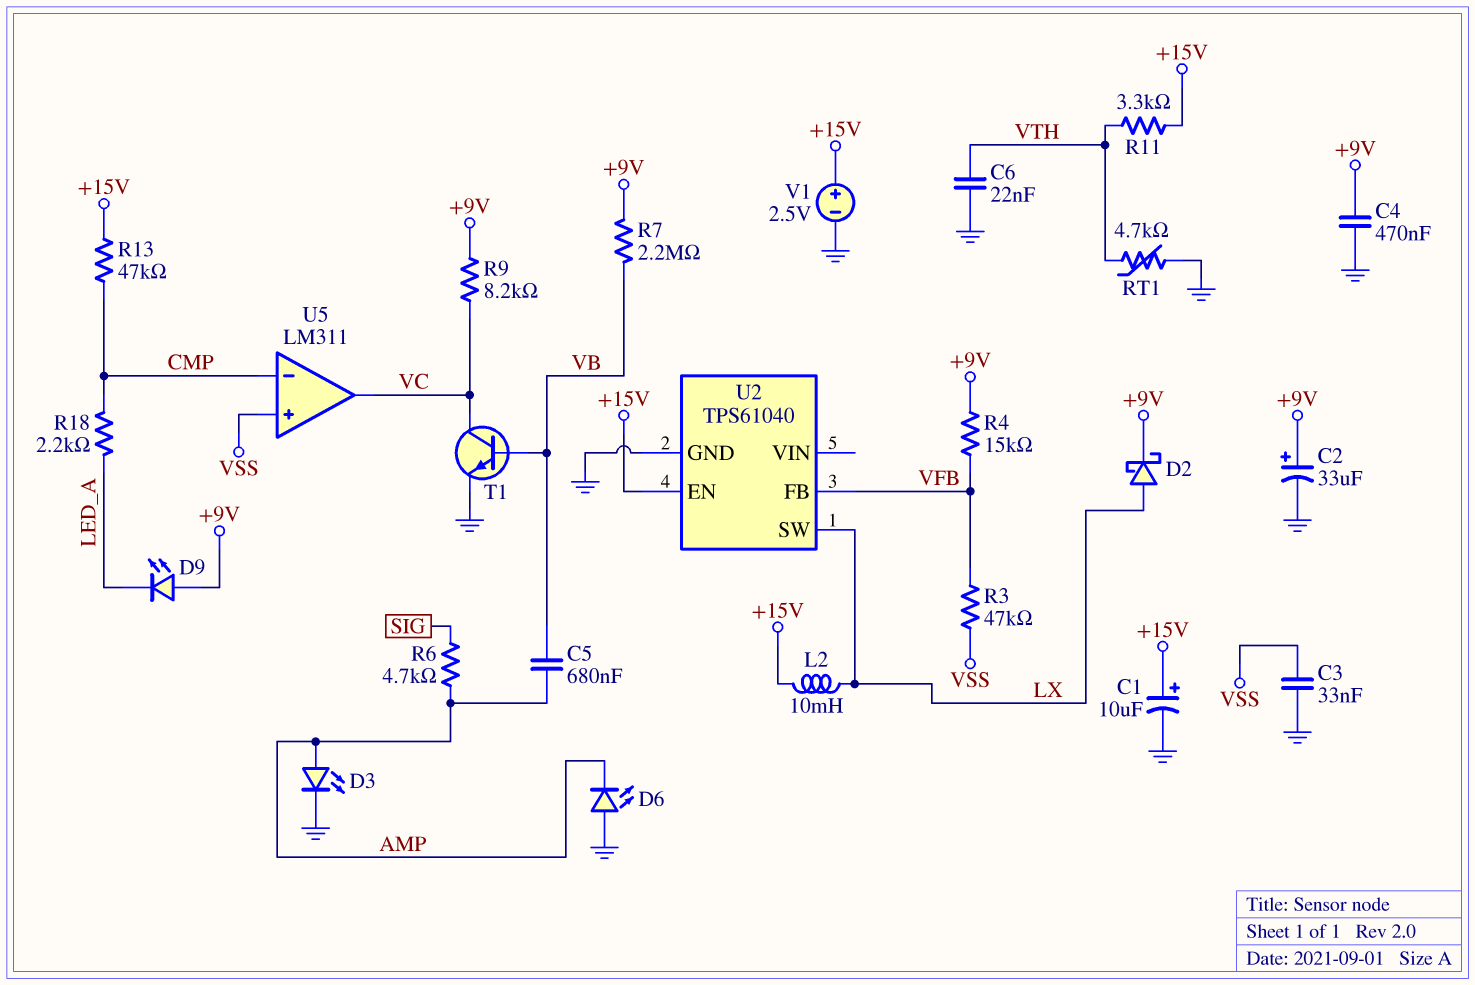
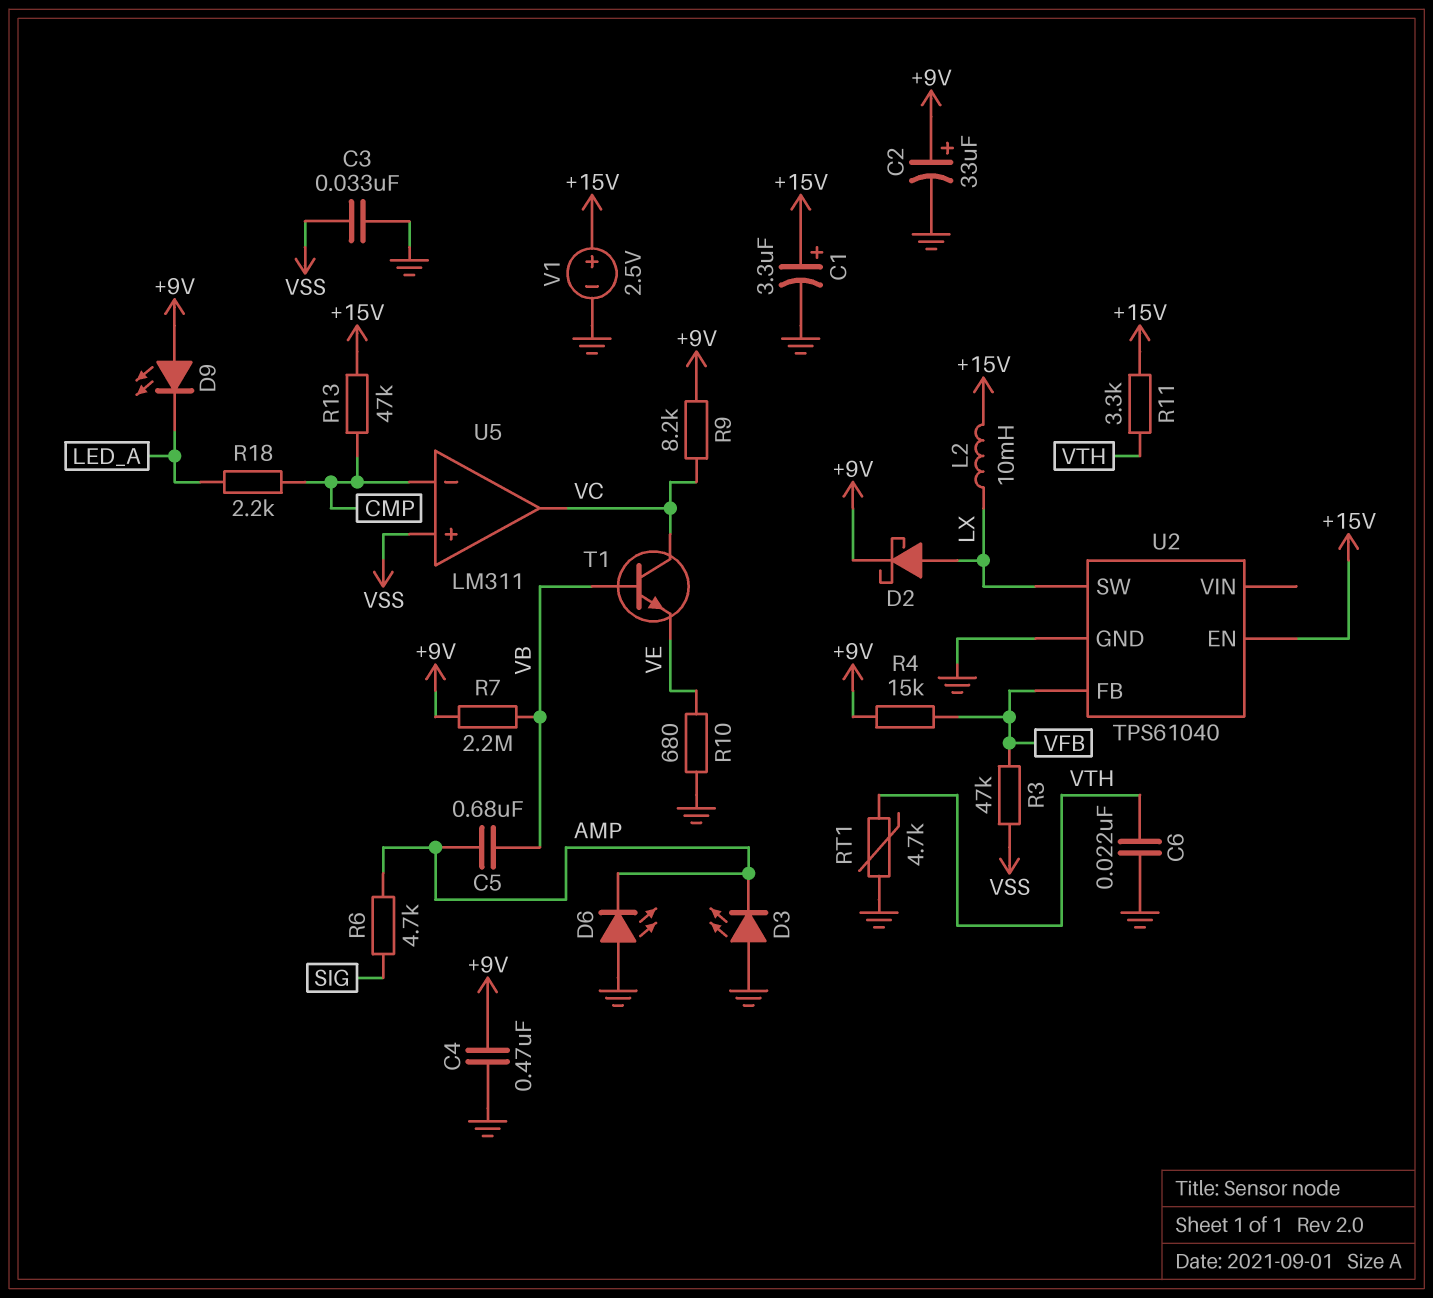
C1: 10uF (plus +15V, minus GND) -> 3.3uF (plus +15V, minus GND)
D3: LED (A AMP, K GND) -> LED (A GND, K AMP)
R10: none -> 680 (GND, VE)
T1: NPN (B VB, C VC, E GND) -> NPN (B VB, C VC, E VE)

